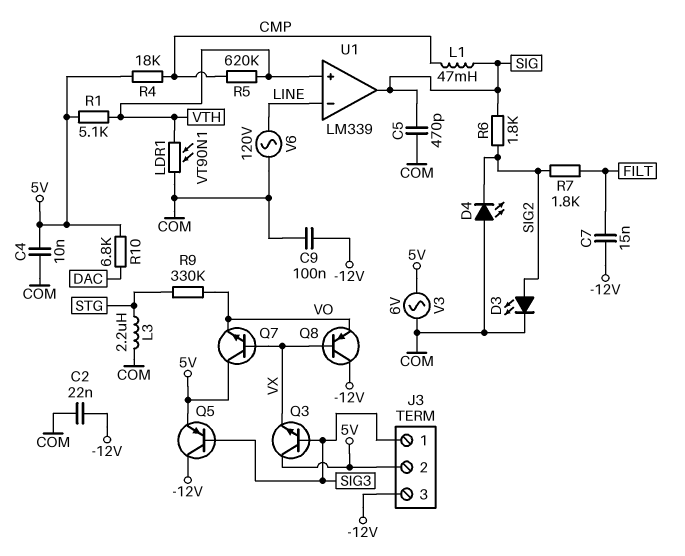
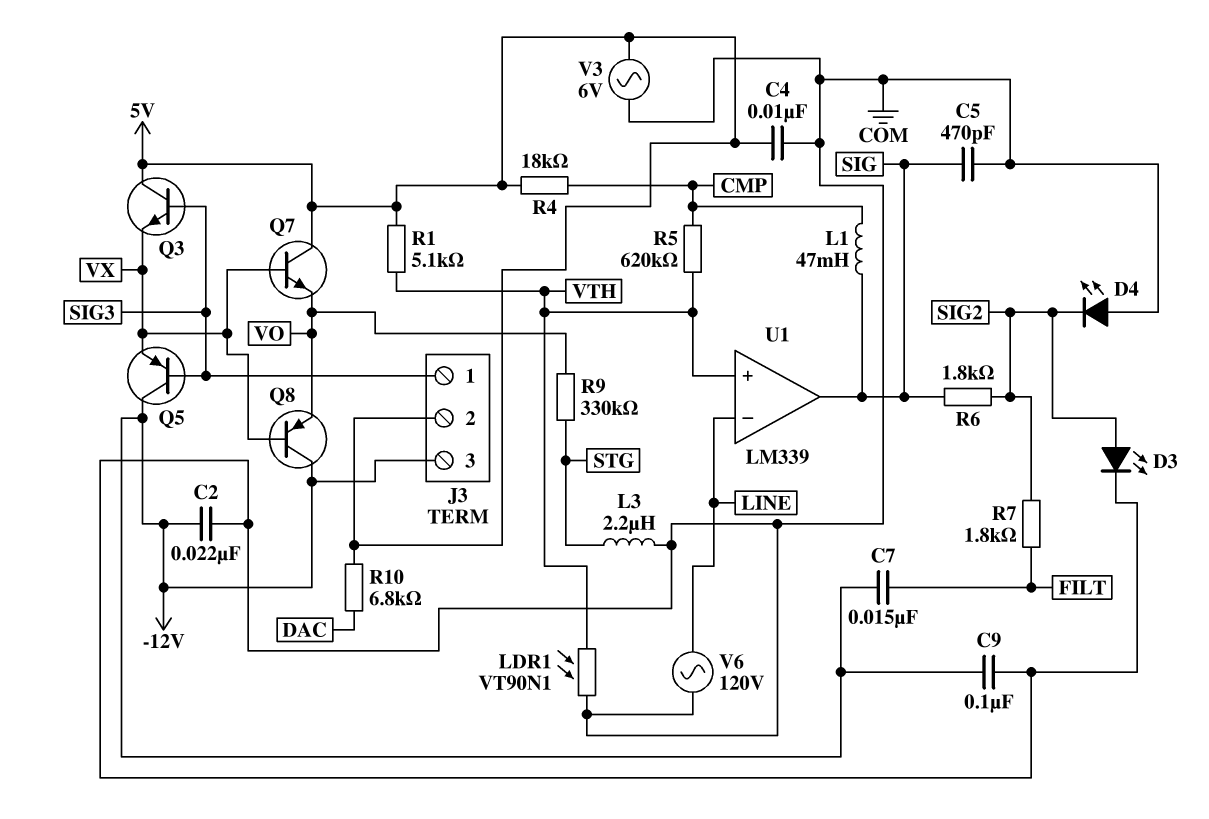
Q5: PNP (B SIG3, C -12V, E 5V) -> PNP (B SIG3, C -12V, E VX)

